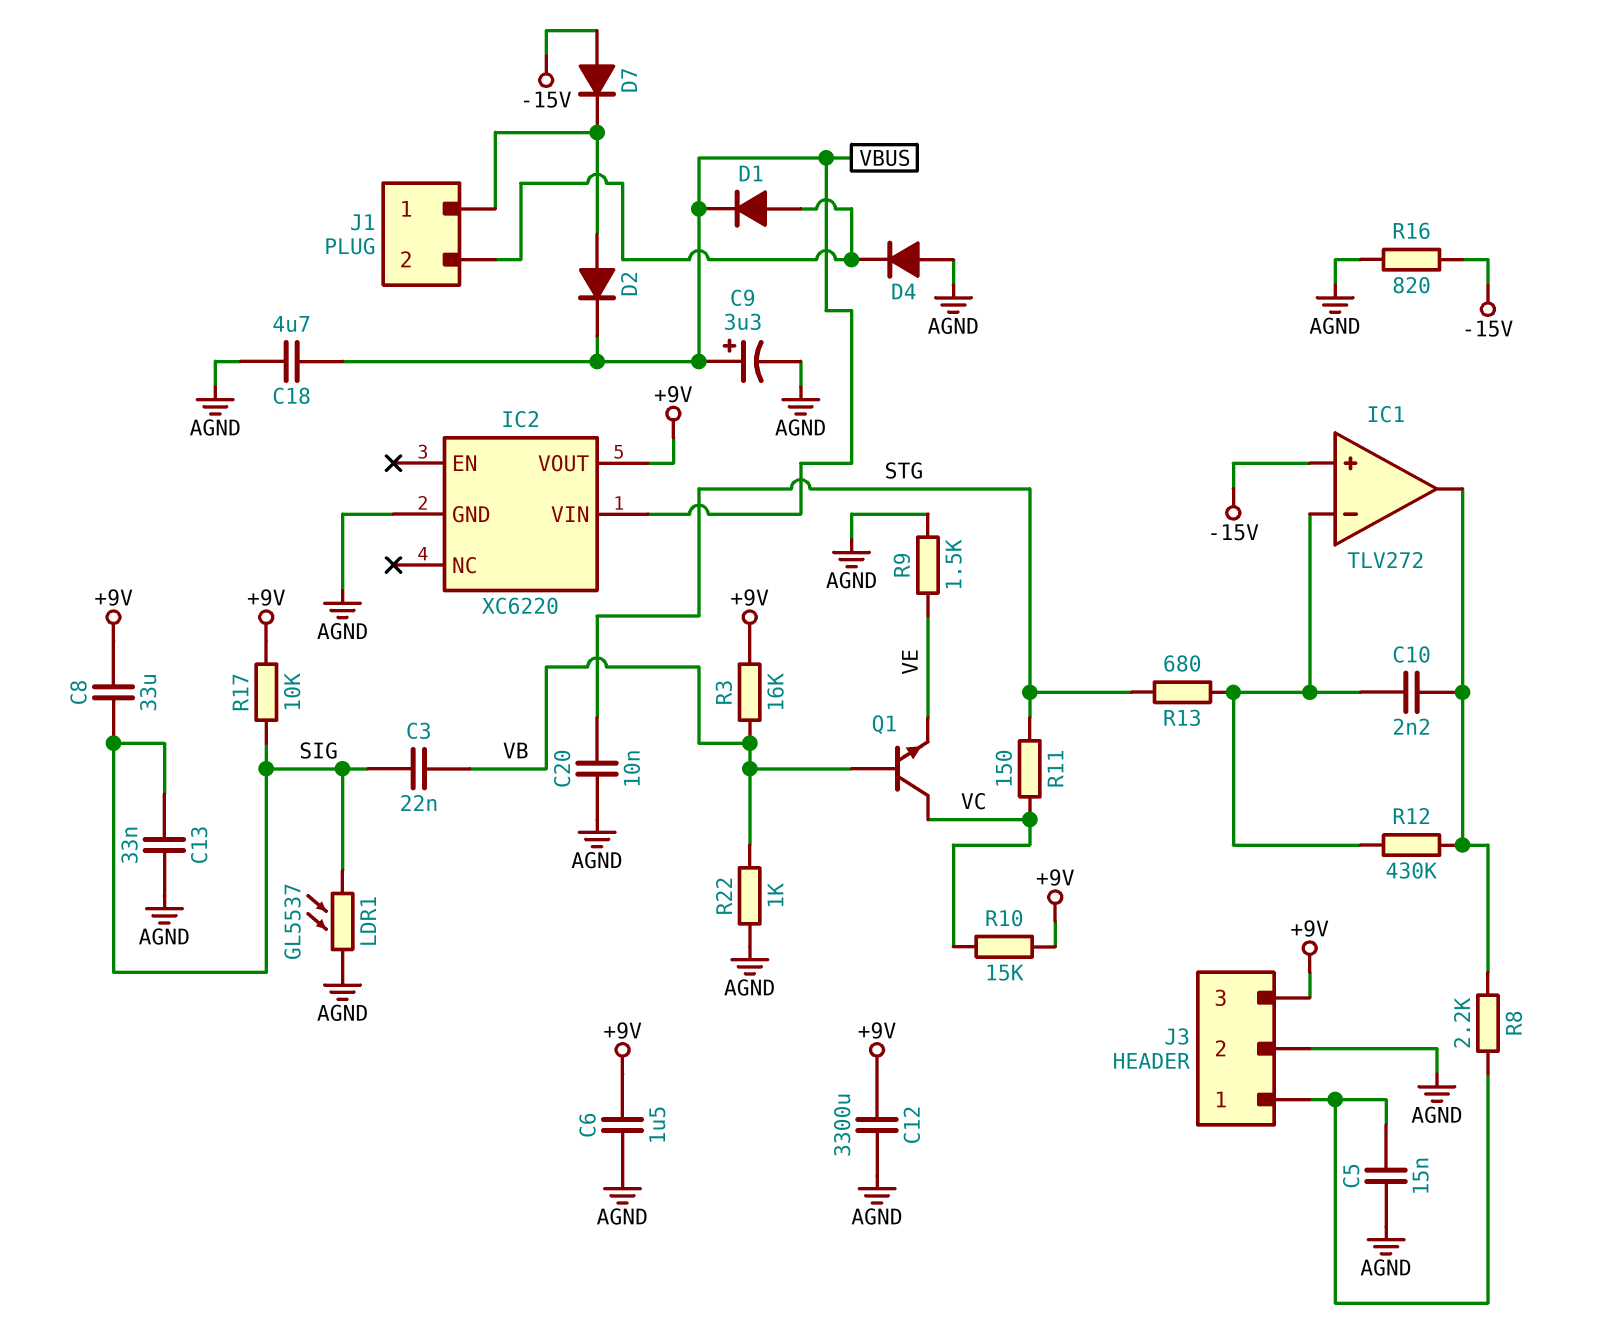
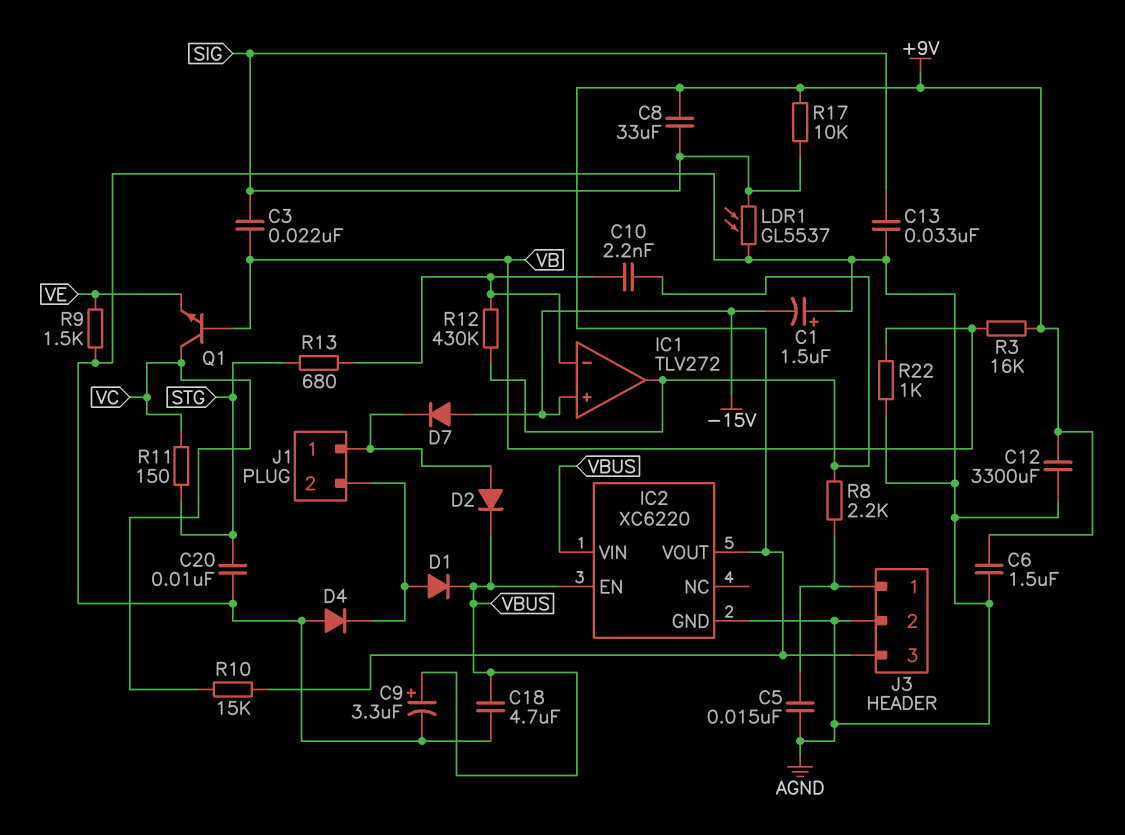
C1: none -> 1.5uF (plus AGND, minus -15V)
IC2 pin EN: none -> VBUS
R16: 820 (-15V, AGND) -> none

